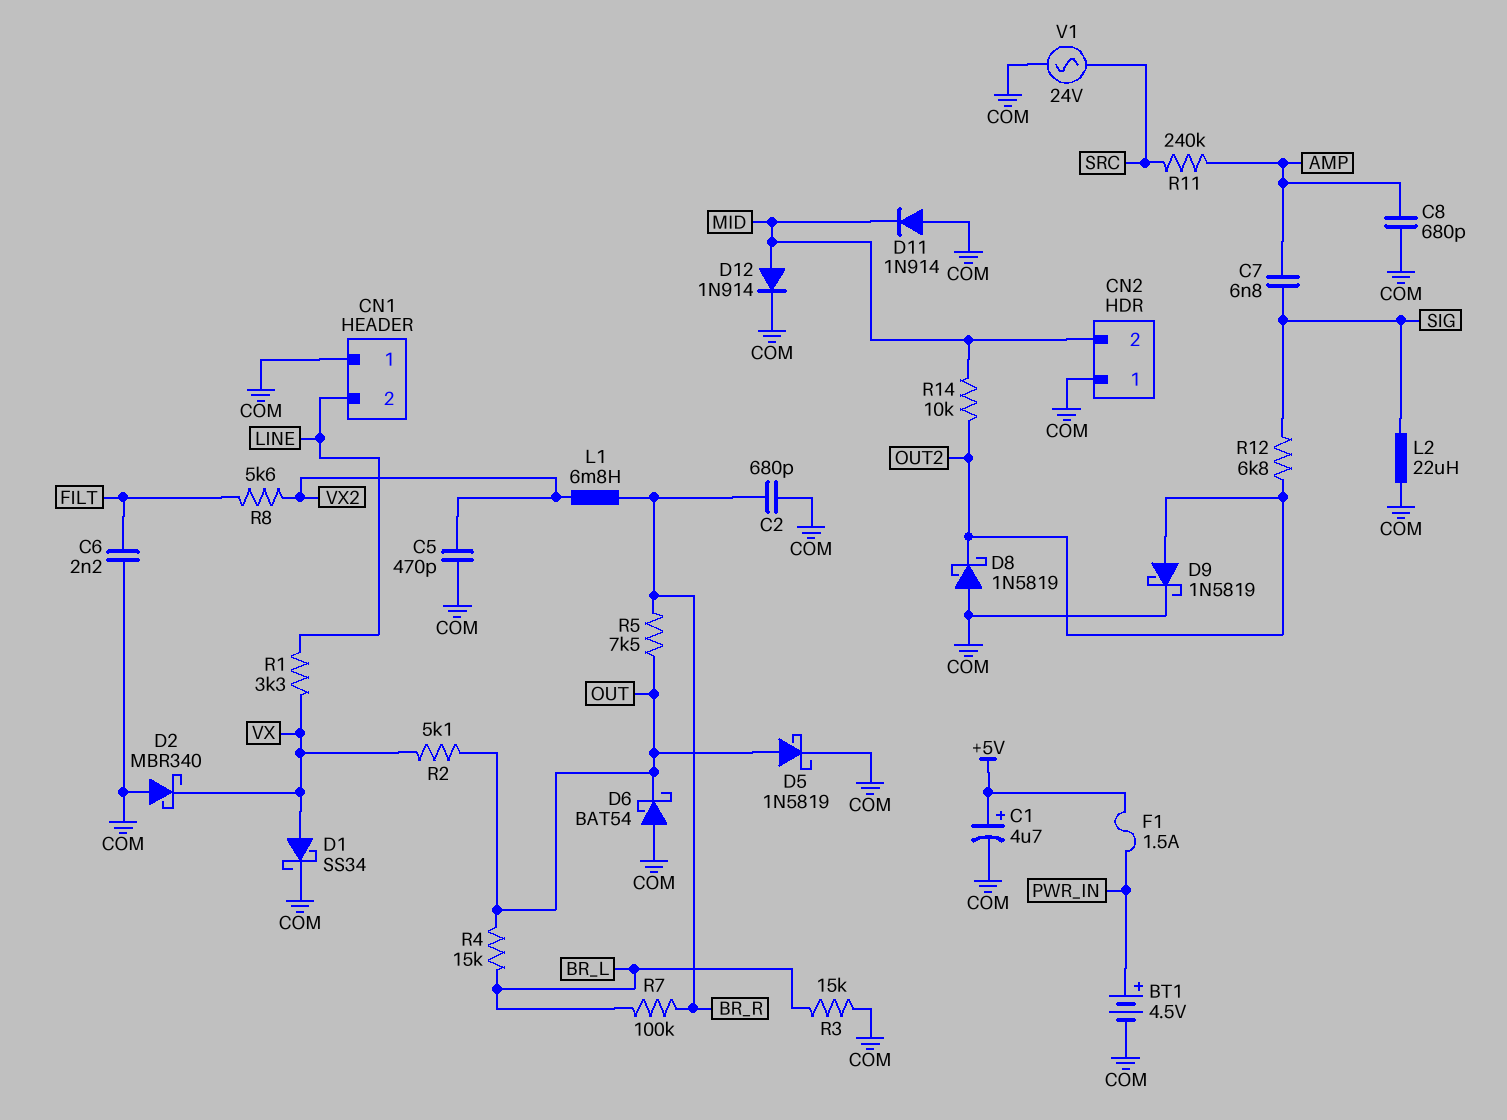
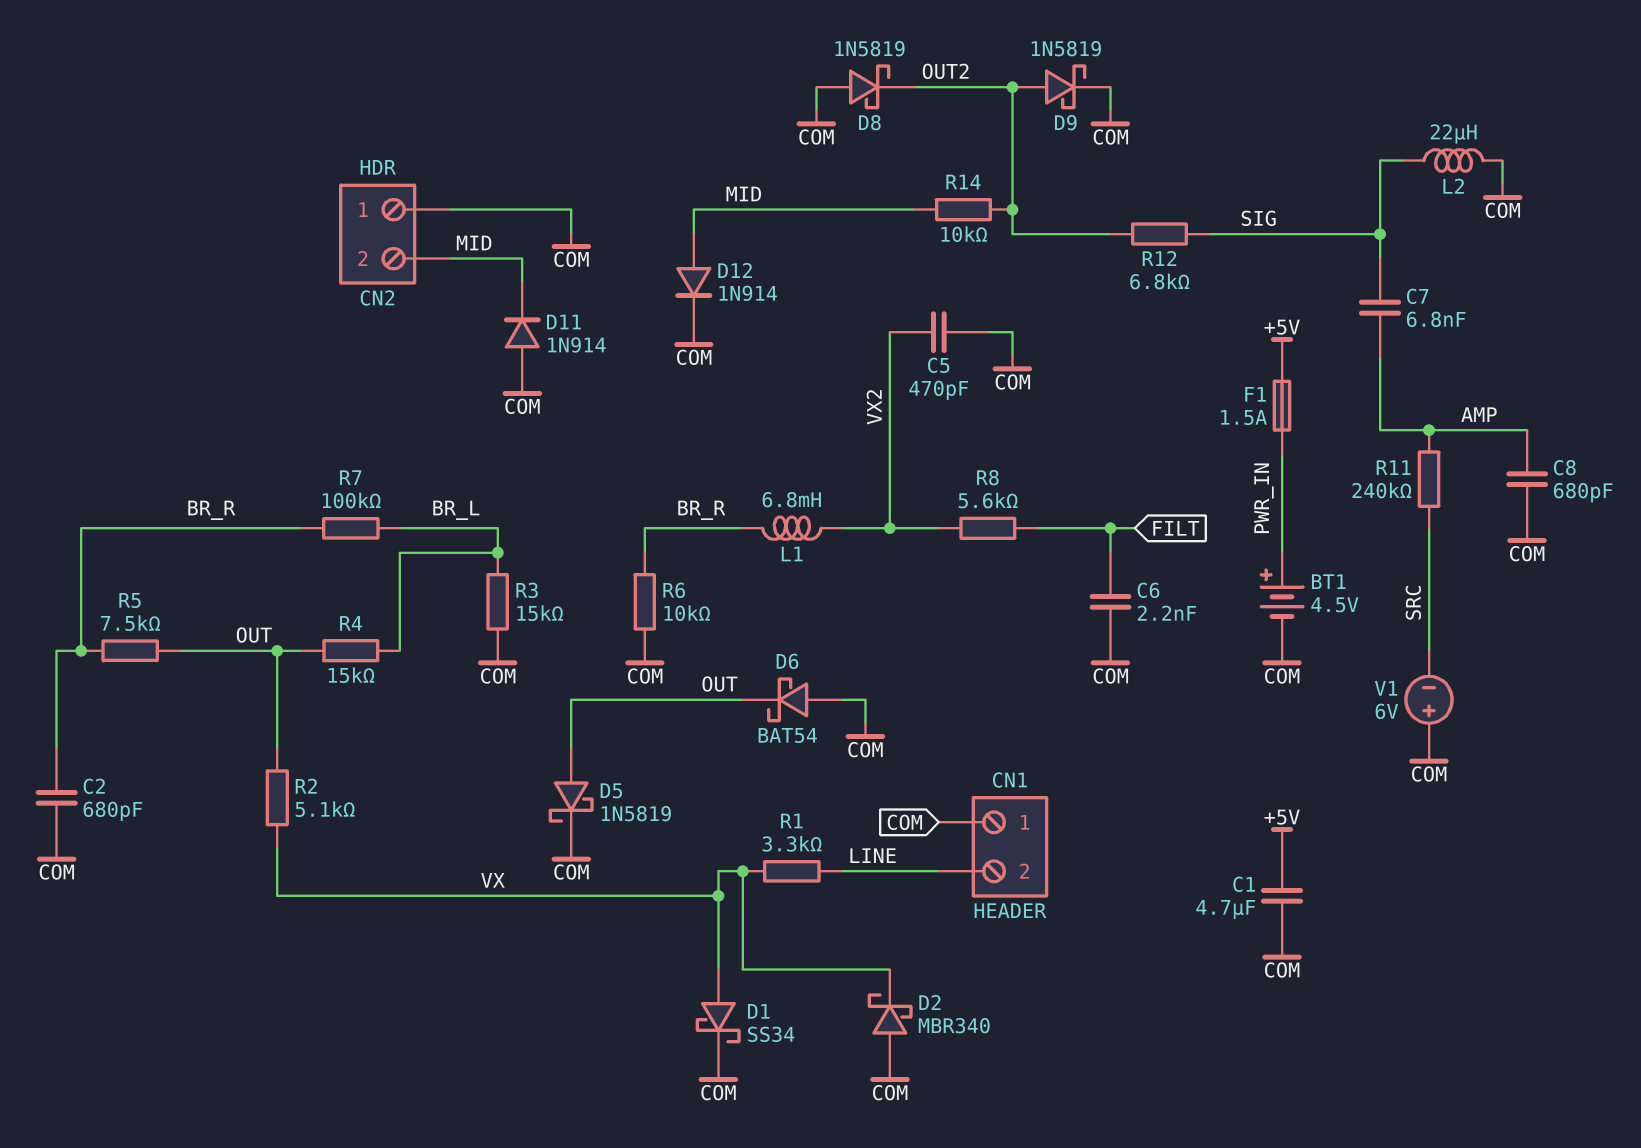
C1: 4.7uF (plus +5V, minus COM) -> 4.7uF (+5V, COM)
R6: none -> 10k (BR_R, COM)
V1: AC 24V (COM, SRC) -> 6V (plus COM, minus SRC)

